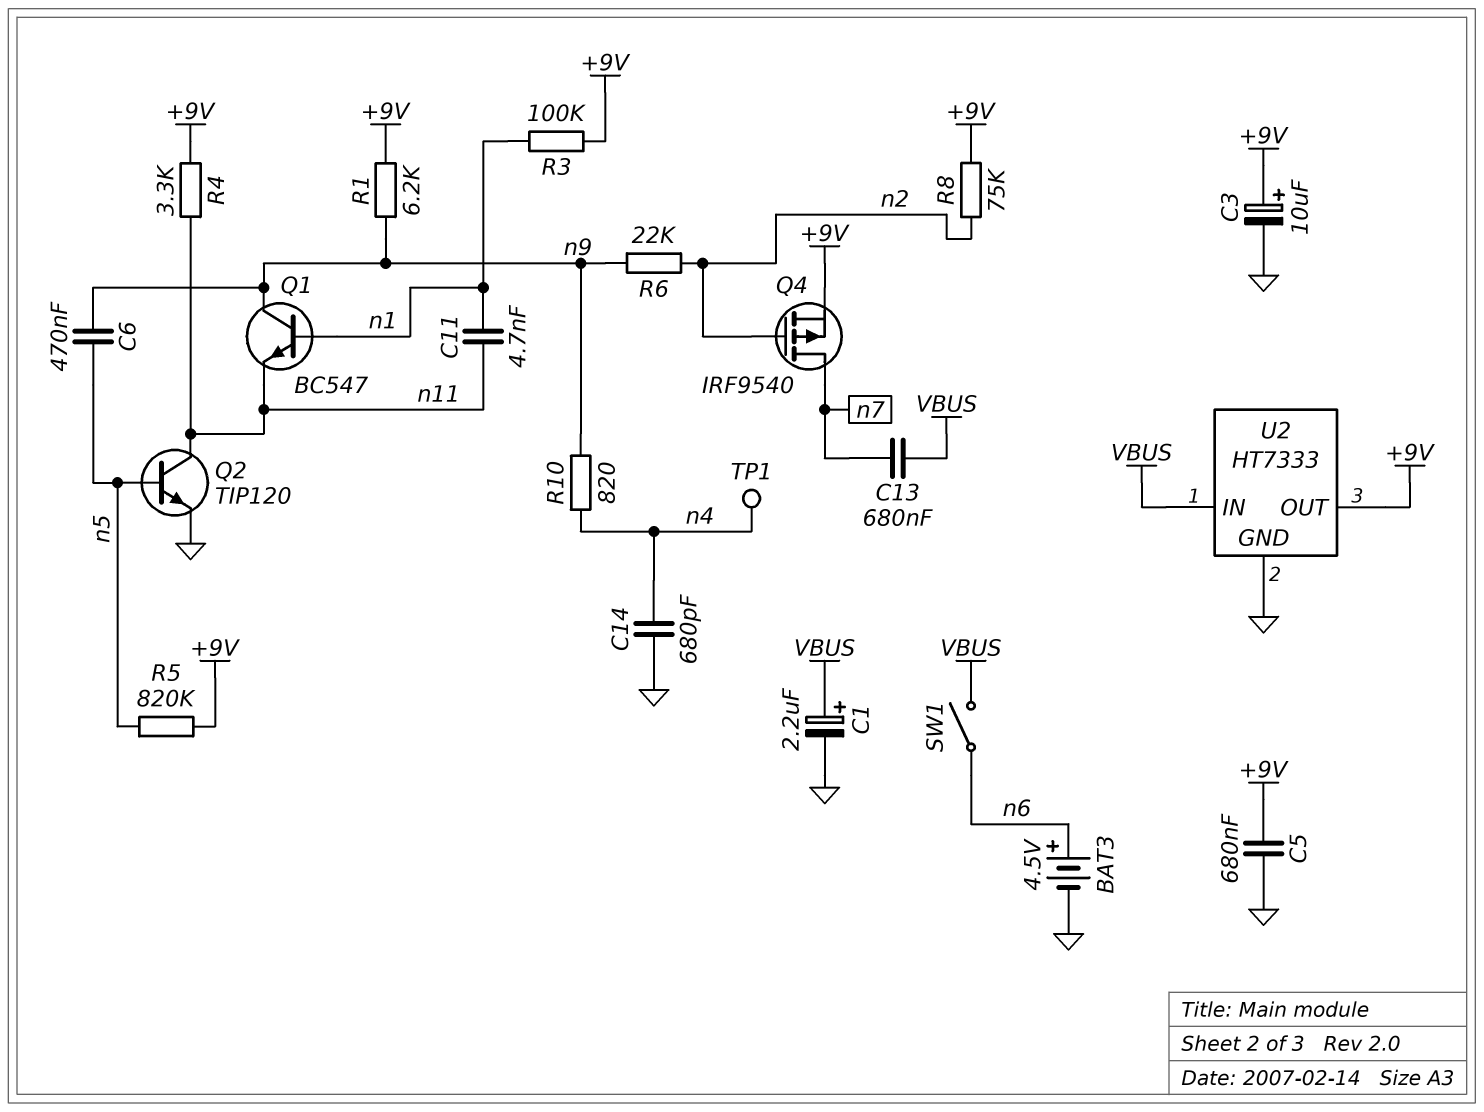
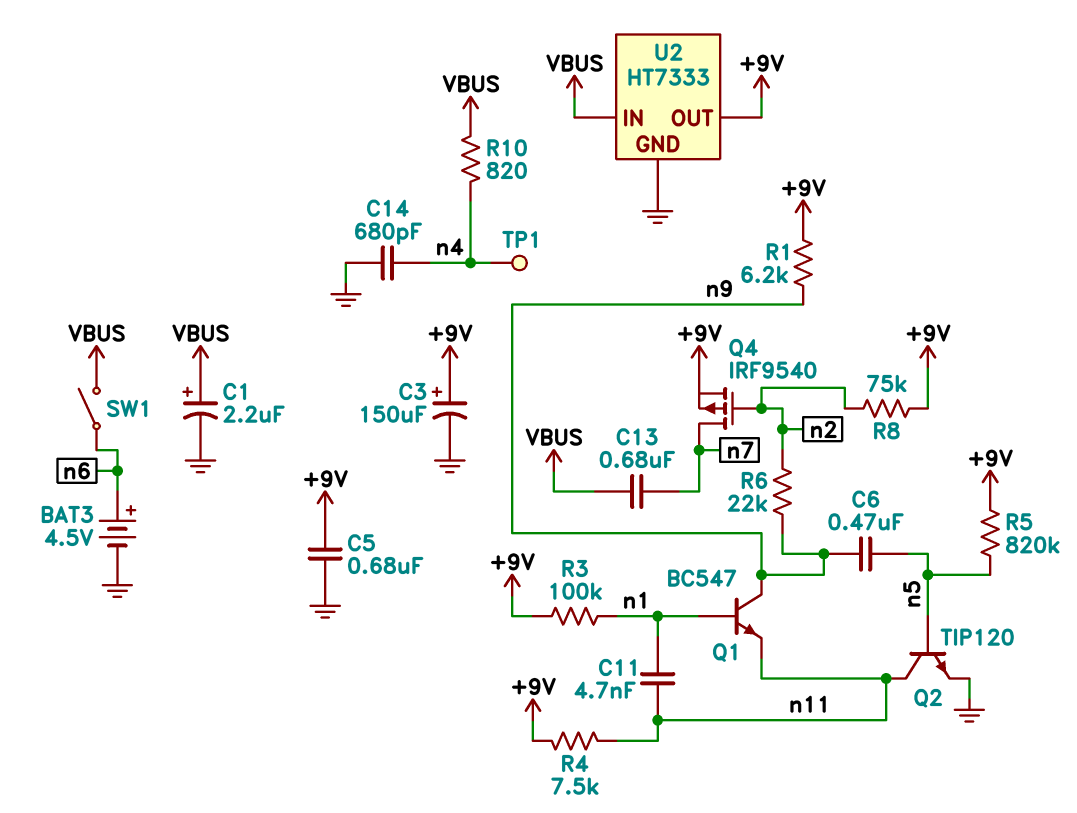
C3: 10uF (plus +9V, minus GND) -> 150uF (plus +9V, minus GND)
R4: 3.3k (+9V, n11) -> 7.5k (+9V, n11)
R10: 820 (n4, n9) -> 820 (VBUS, n4)

